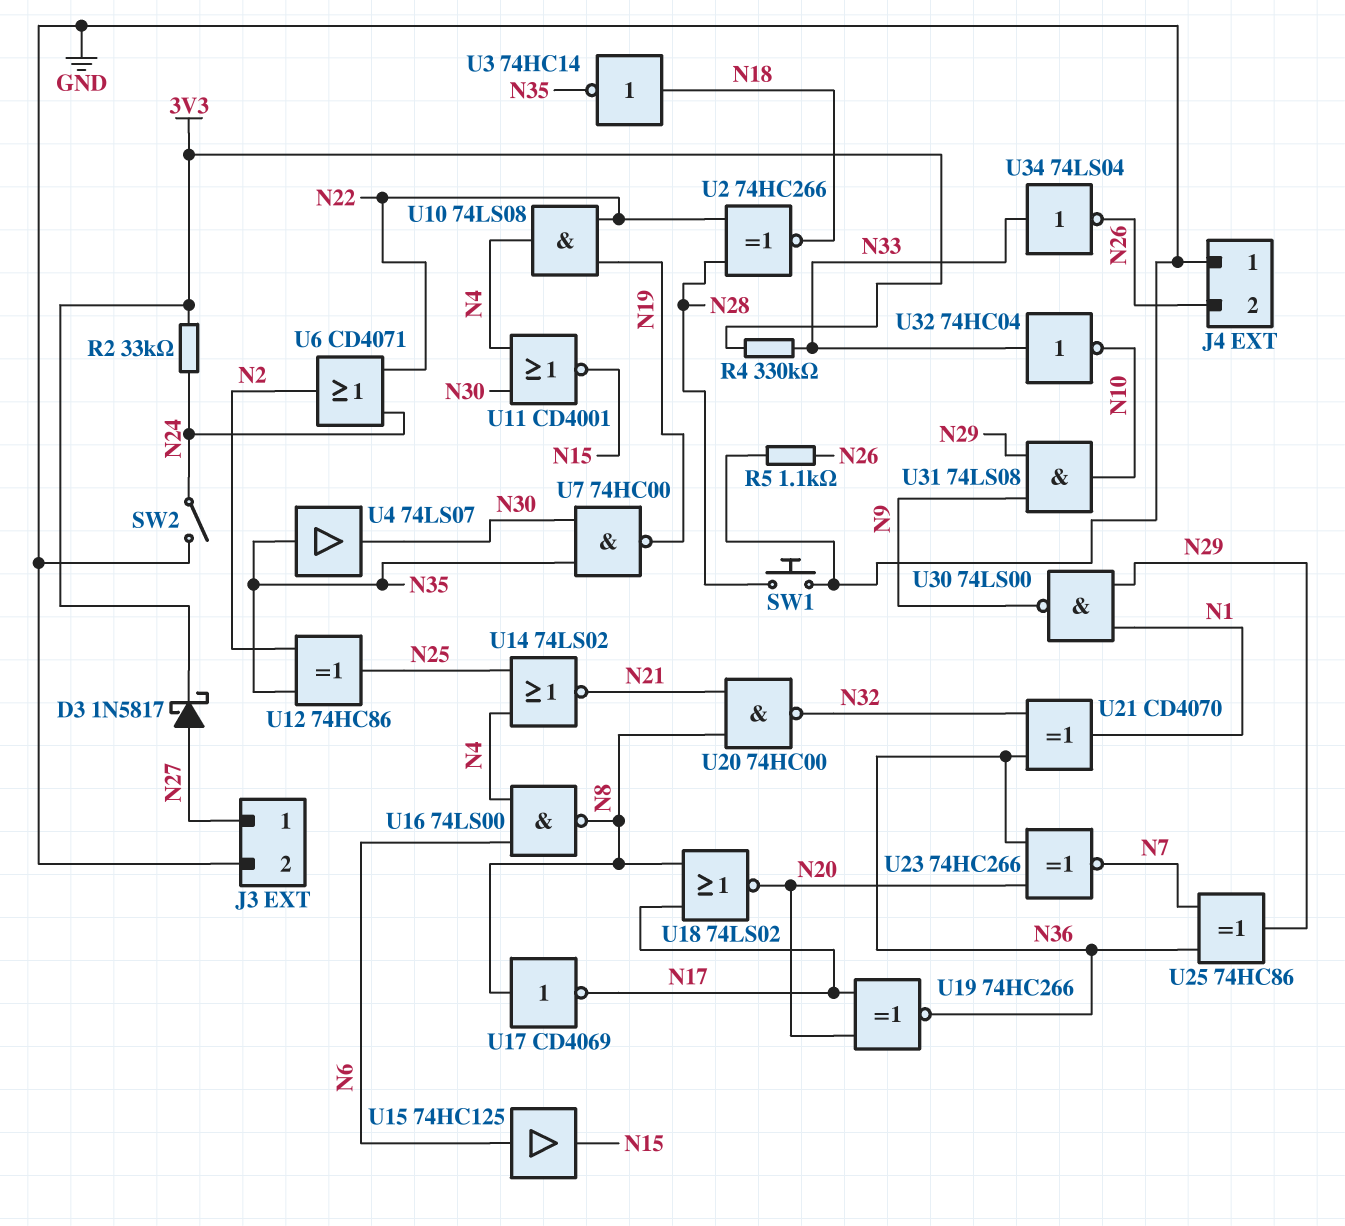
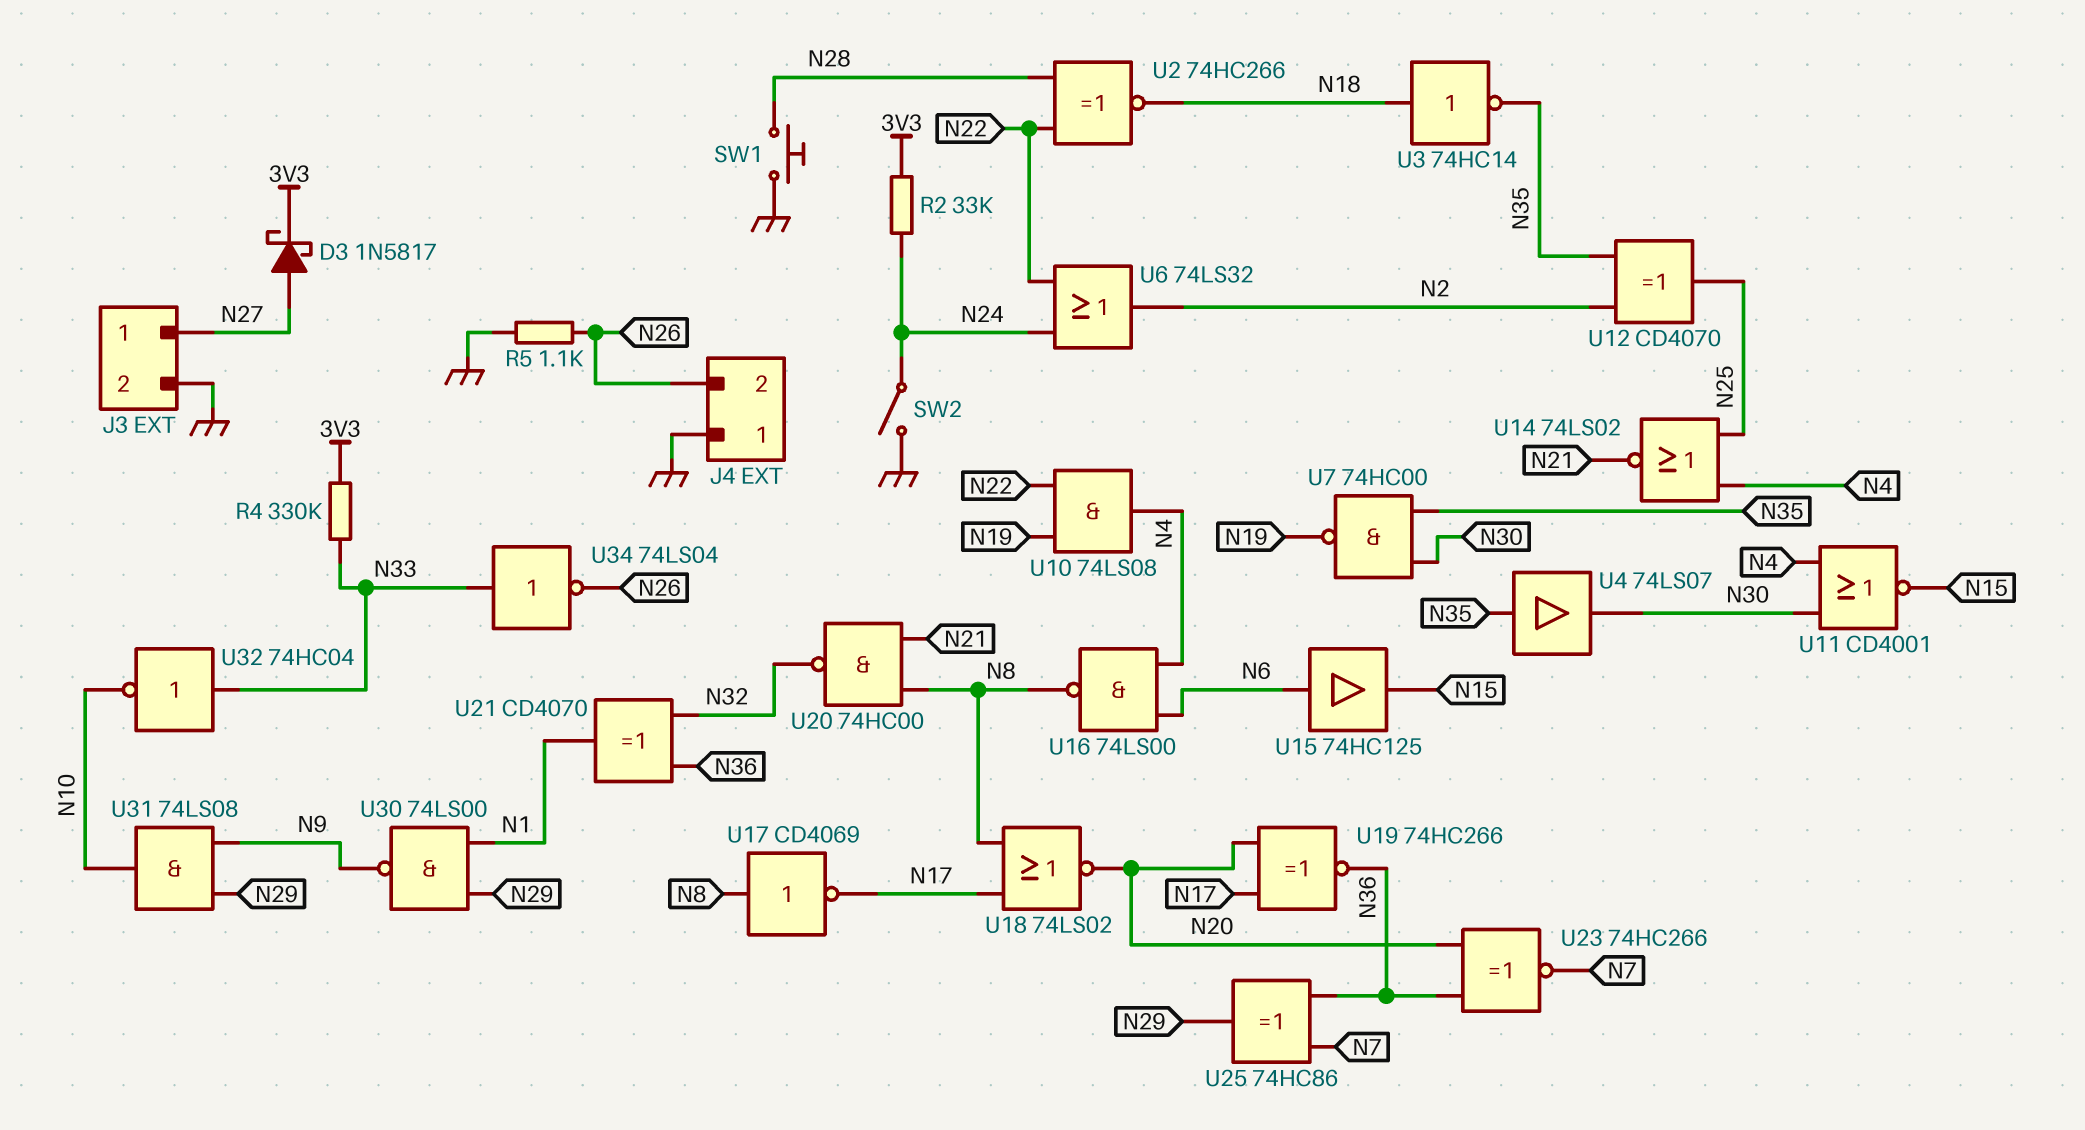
U6: OR CD4071 (in N22, in N24, out N2) -> OR 74LS32 (in N22, in N24, out N2)
U12: XOR 74HC86 (in N2, in N35, out N25) -> XOR CD4070 (in N2, in N35, out N25)

